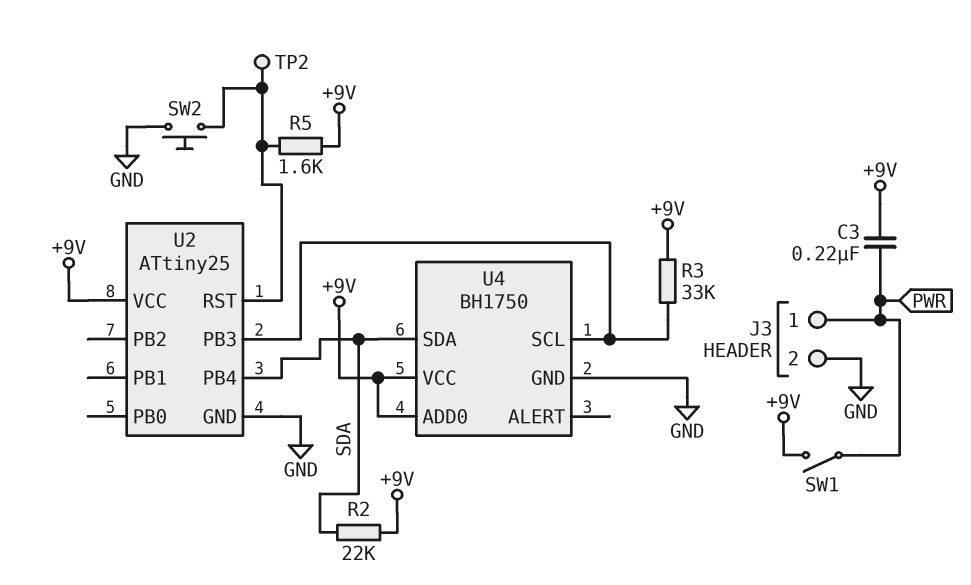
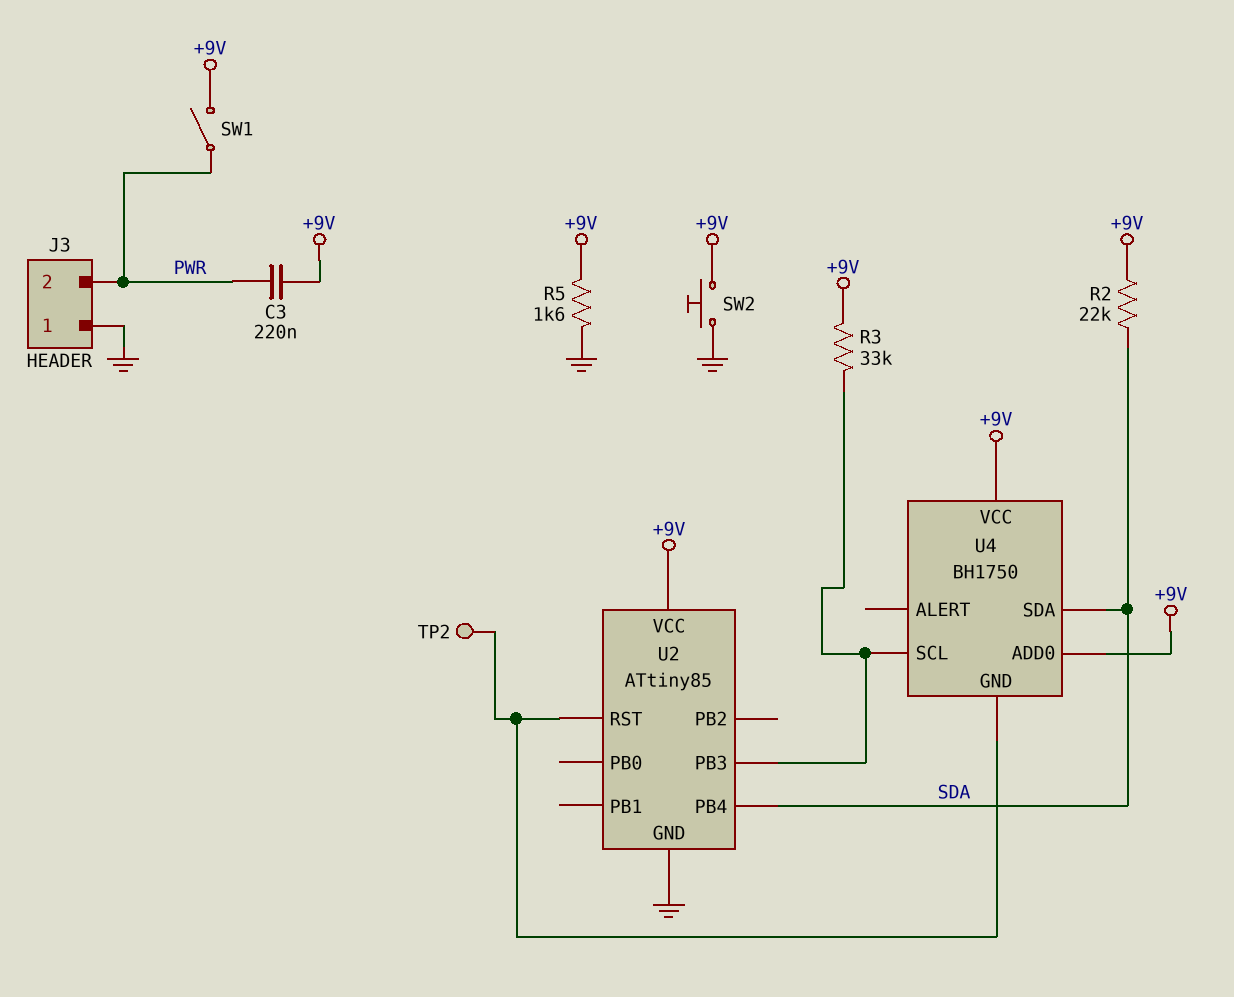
J3 pin 1: PWR -> GND
J3 pin 2: GND -> PWR
R5: 1.6k (+9V, U2/RST) -> 1.6k (+9V, GND)
SW2: button (GND, U2/RST) -> button (+9V, GND)
U2: ATtiny25 -> ATtiny85
U4 pin GND: GND -> U2/RST

